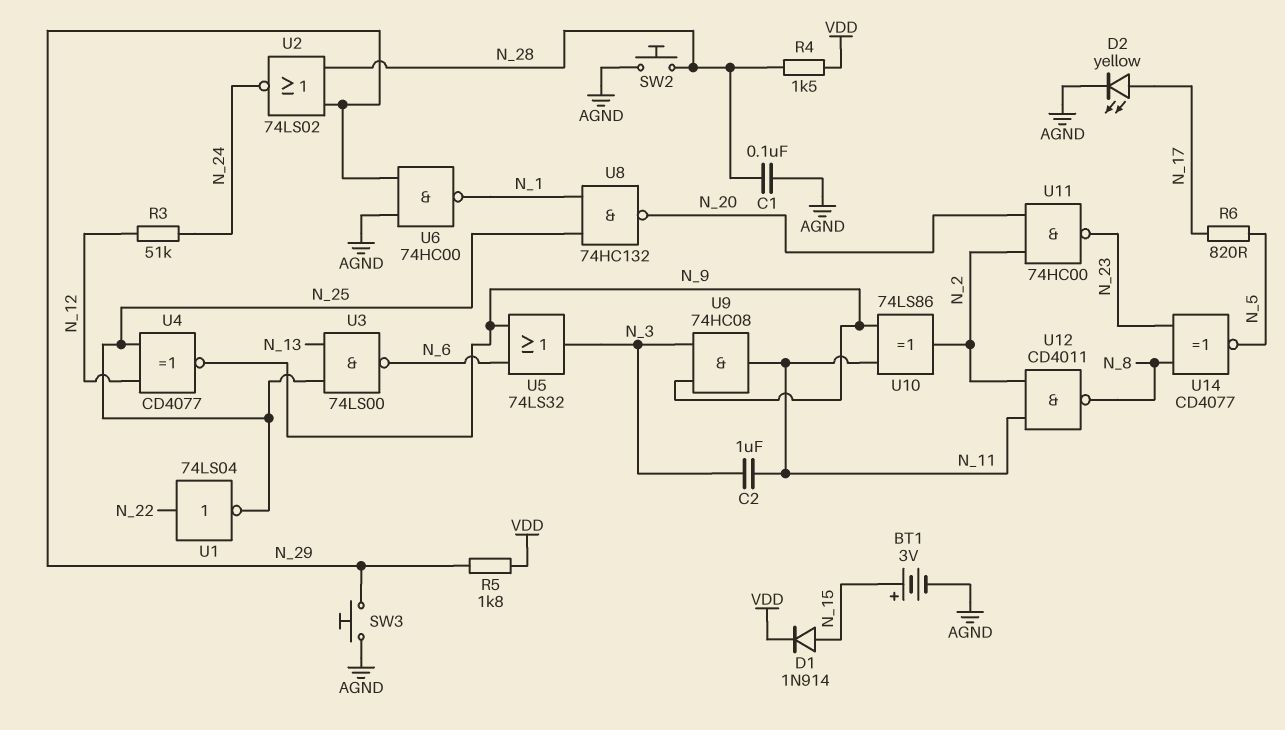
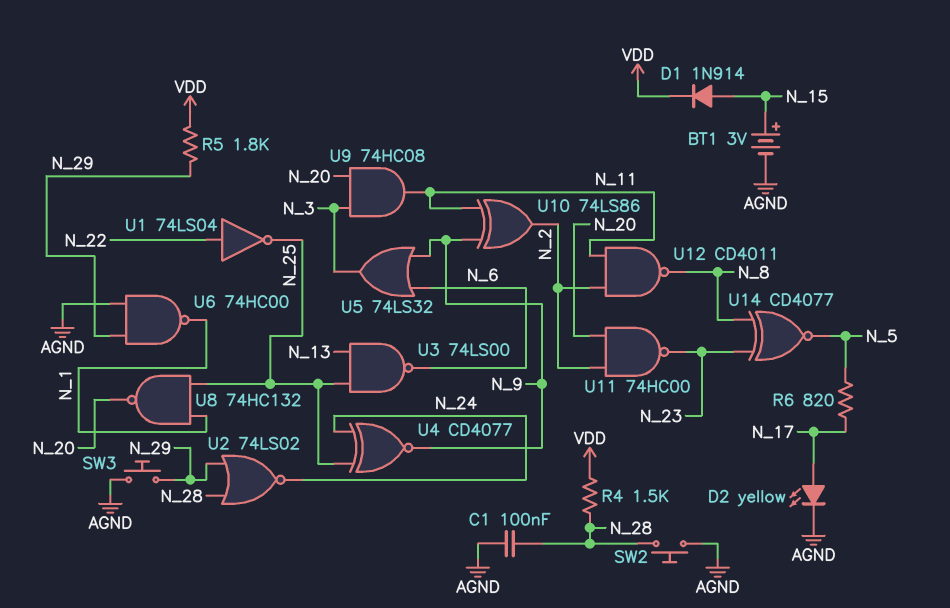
C2: 1uF (N_3, N_11) -> none
R3: 51k (N_12, N_24) -> none
U4: XNOR CD4077 (in N_12, in N_25, out N_9) -> XNOR CD4077 (in N_24, in N_25, out N_9)
U9: AND 74HC08 (in N_3, in N_9, out N_11) -> AND 74HC08 (in N_3, in N_20, out N_11)

